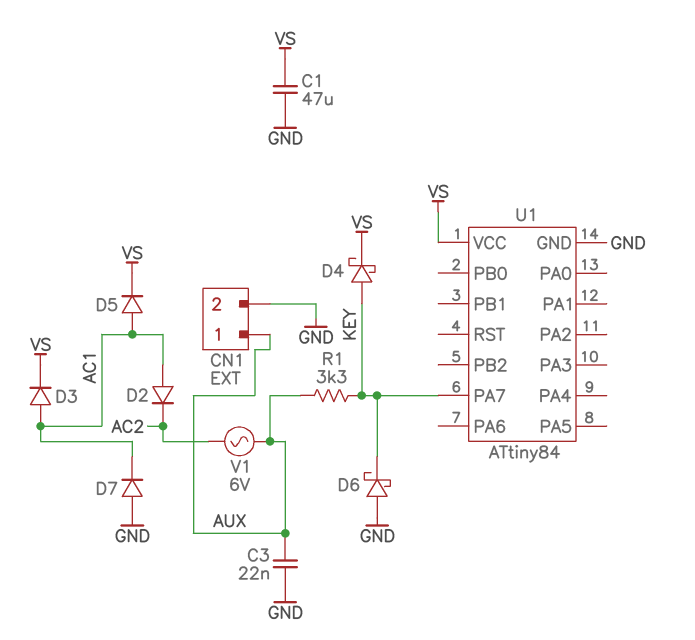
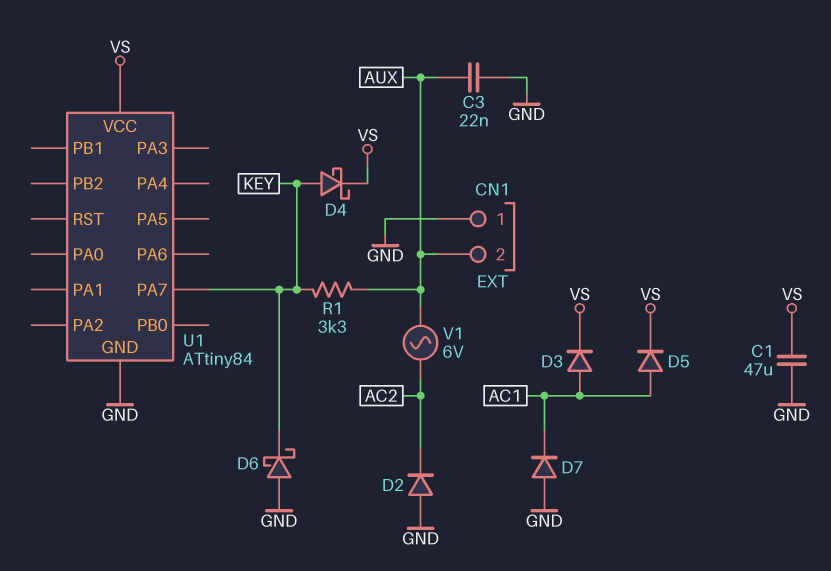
CN1 pin 1: AUX -> GND
CN1 pin 2: GND -> AUX
D2: diode (A AC1, K AC2) -> diode (A GND, K AC2)

